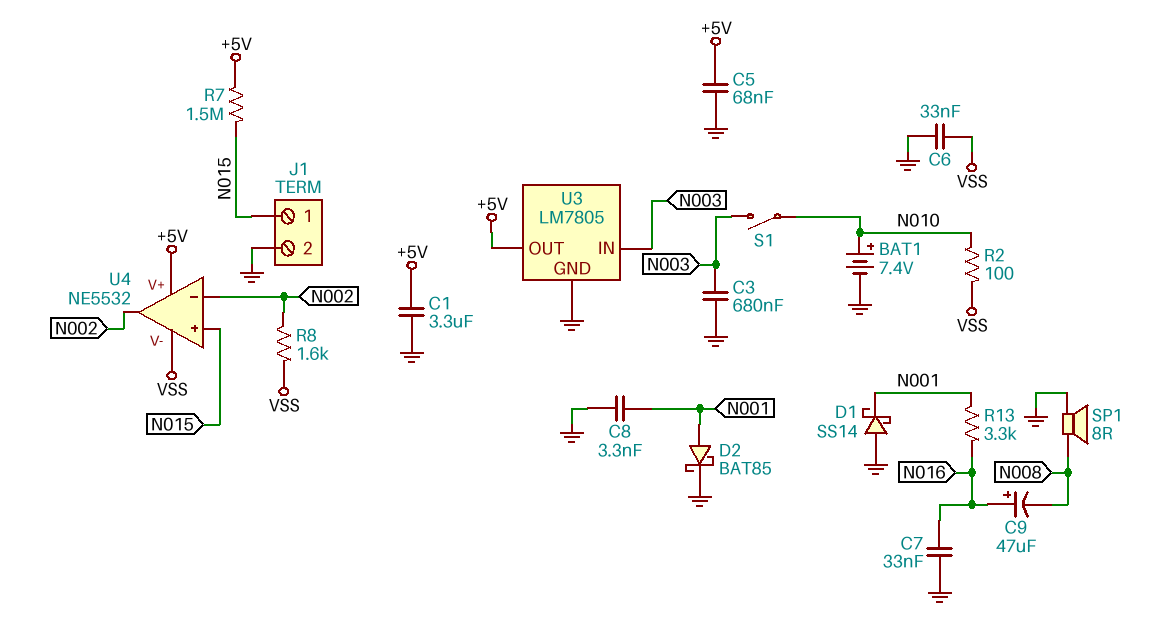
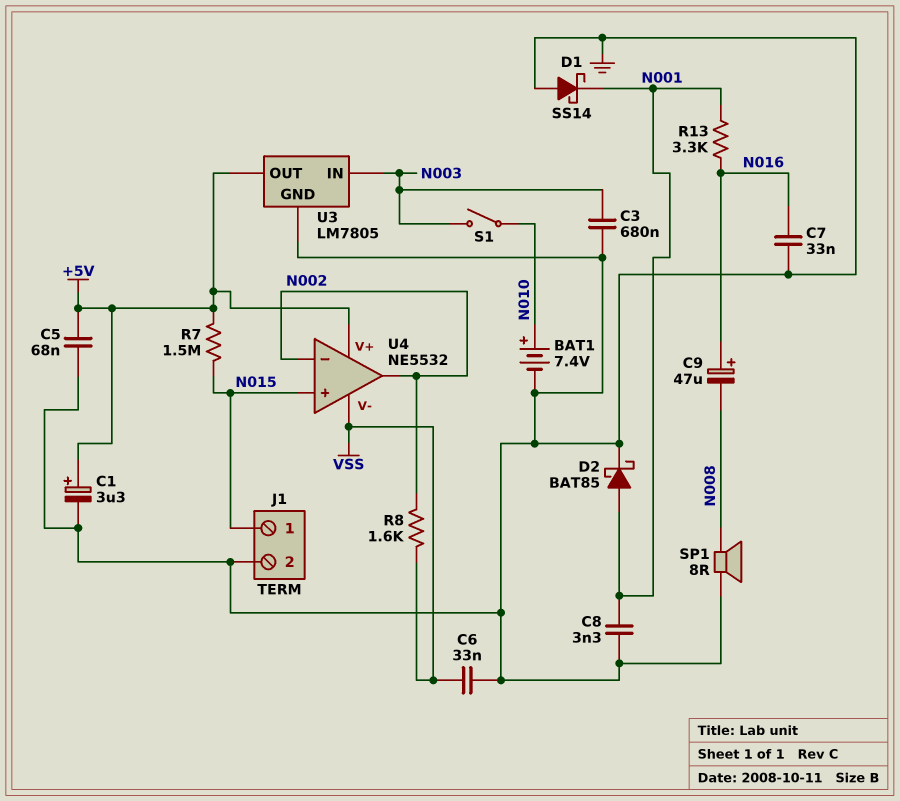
C1: 3.3uF (+5V, GND) -> 3.3uF (plus +5V, minus GND)
R2: 100 (N010, VSS) -> none

